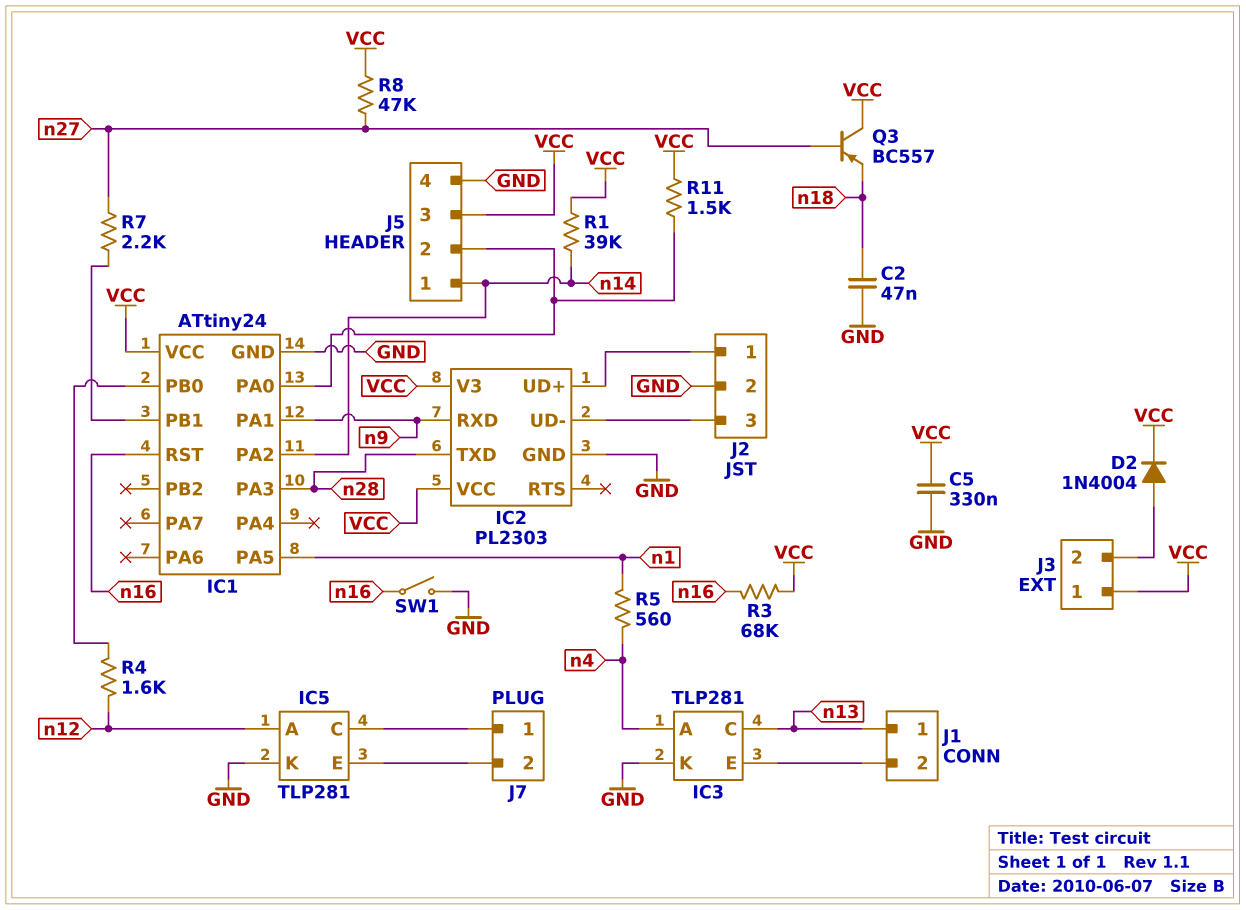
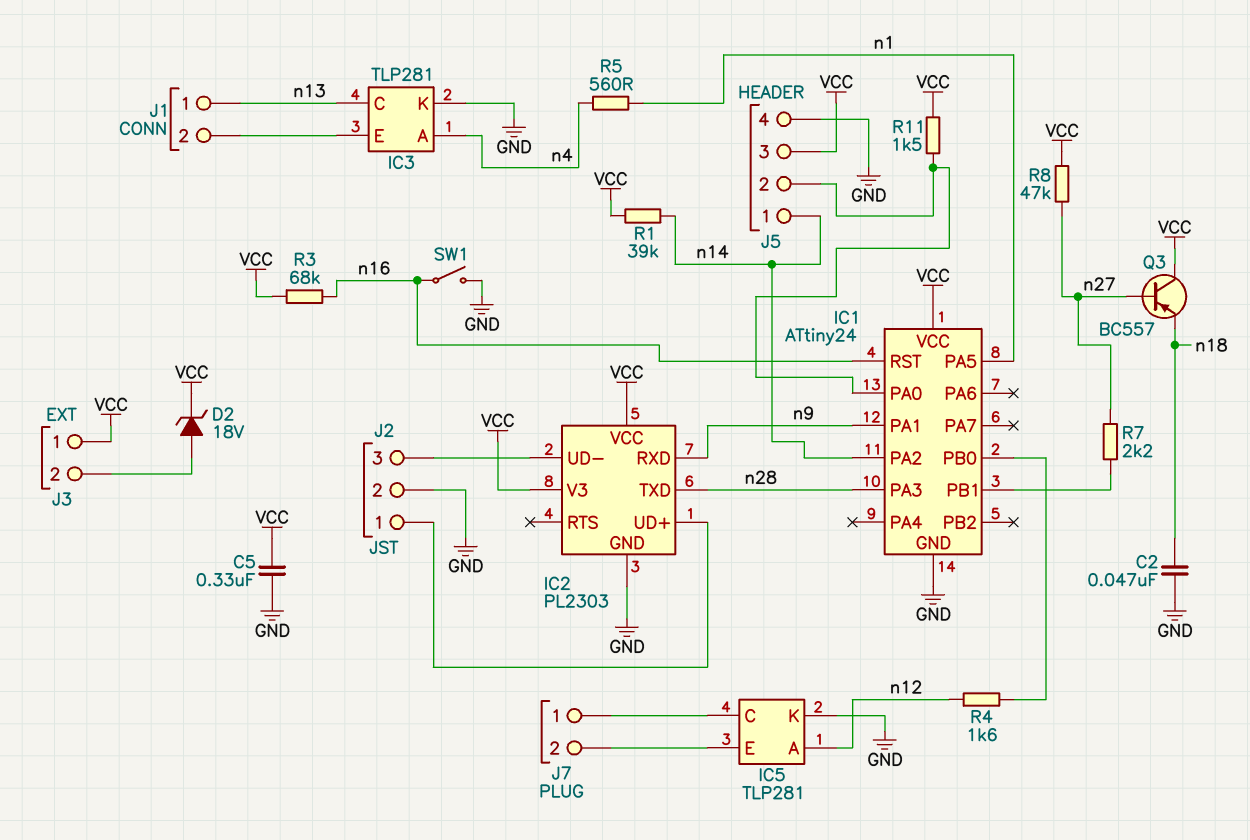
D2: diode 1N4004 (A J3/2, K VCC) -> zener 18V (A J3/2, K VCC)

